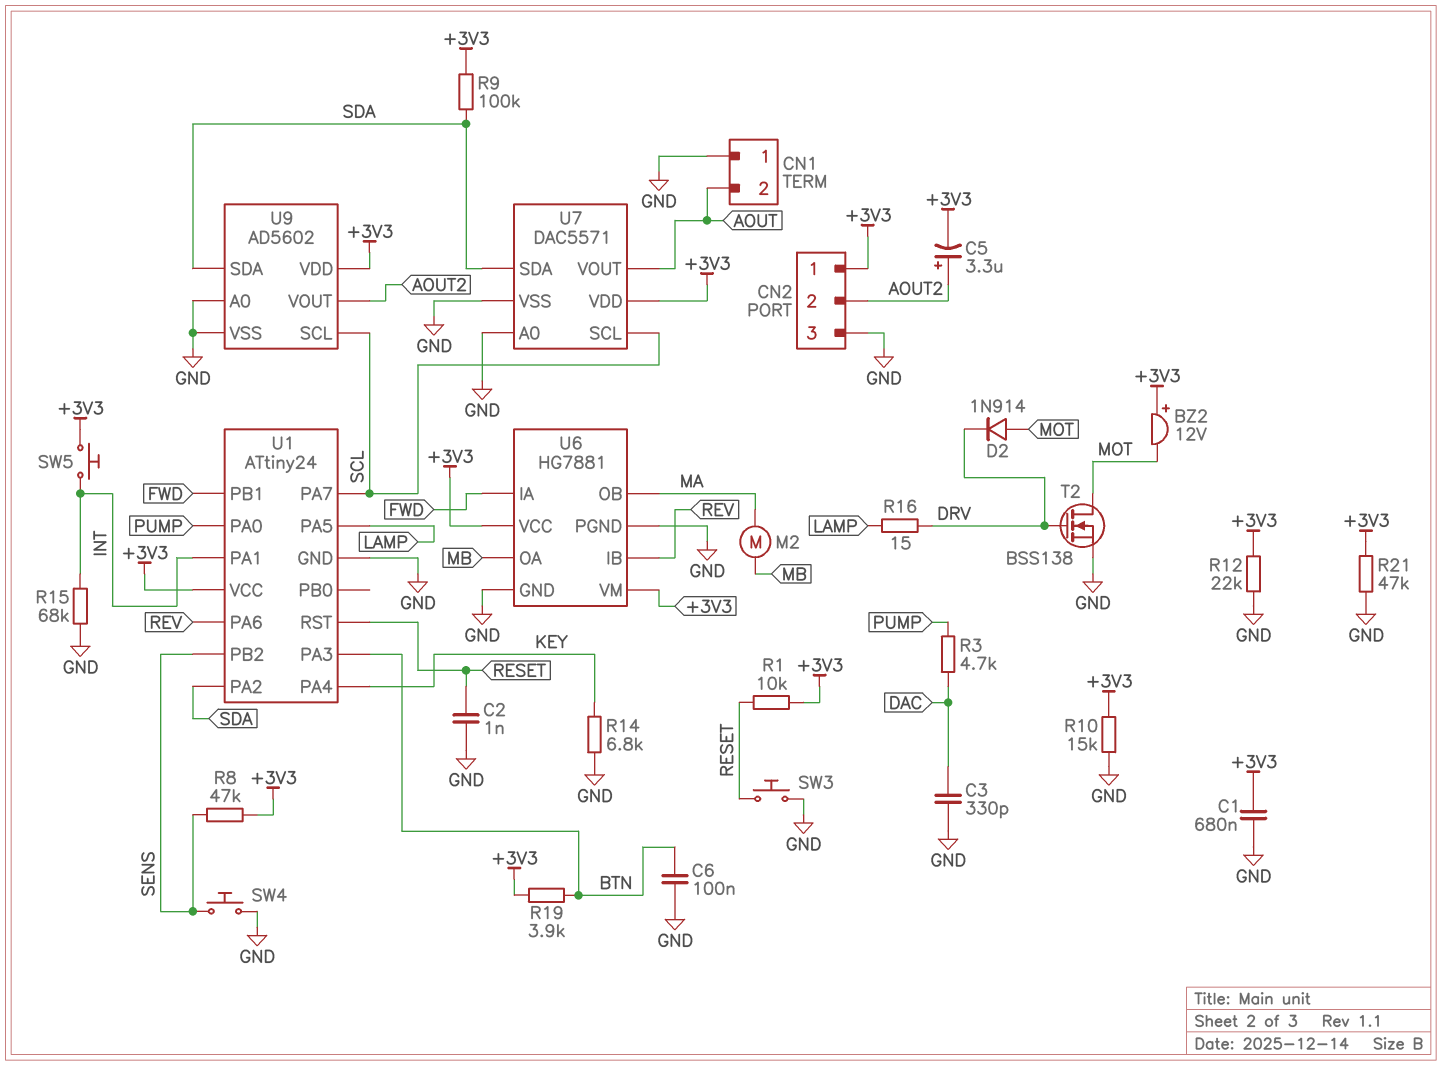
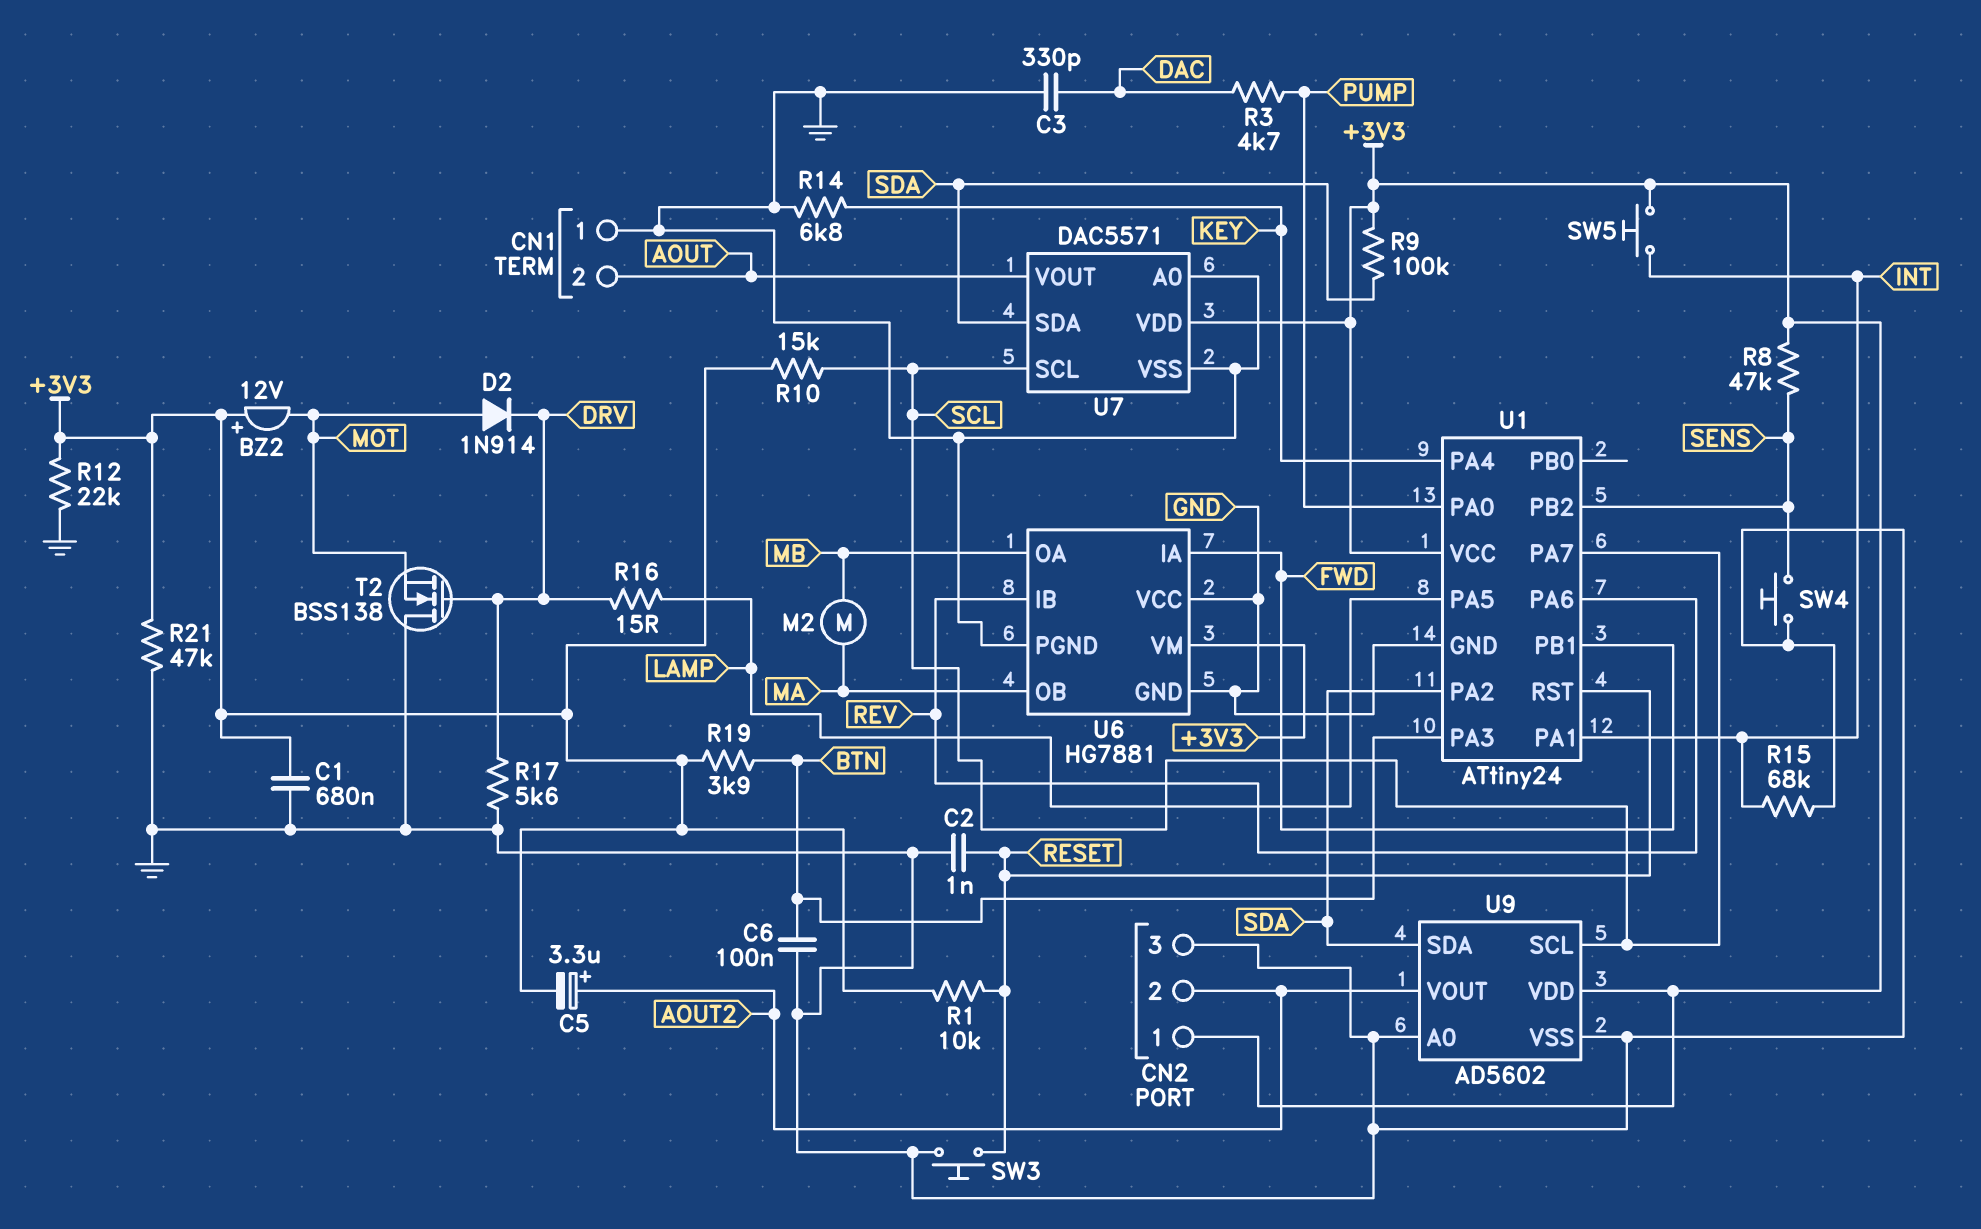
R10: 15k (+3V3, GND) -> 15k (+3V3, SCL)
R17: none -> 5.6k (DRV, GND)
T2: NMOS BSS138 (G DRV, D MOT, S GND) -> NMOS BSS138 (G DRV, D GND, S MOT)
U6 pin VCC: +3V3 -> GND

